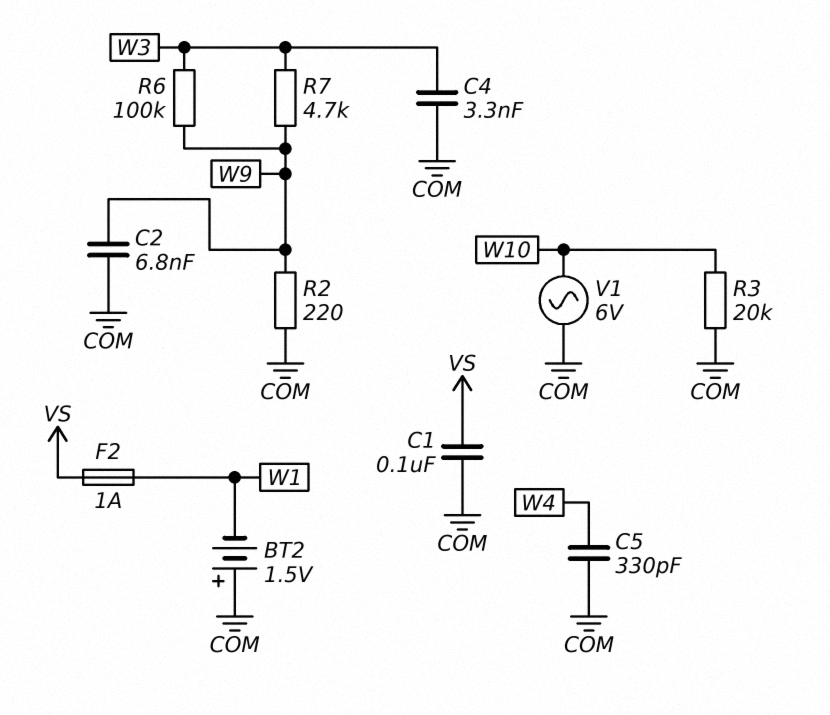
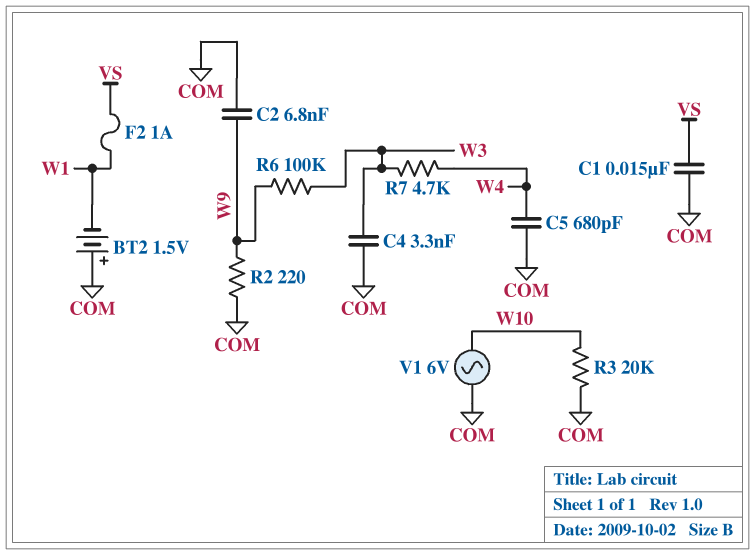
C1: 100nF (COM, VS) -> 15nF (COM, VS)
C5: 330pF (COM, W4) -> 680pF (COM, W4)
R7: 4.7k (W3, W9) -> 4.7k (W3, W4)

